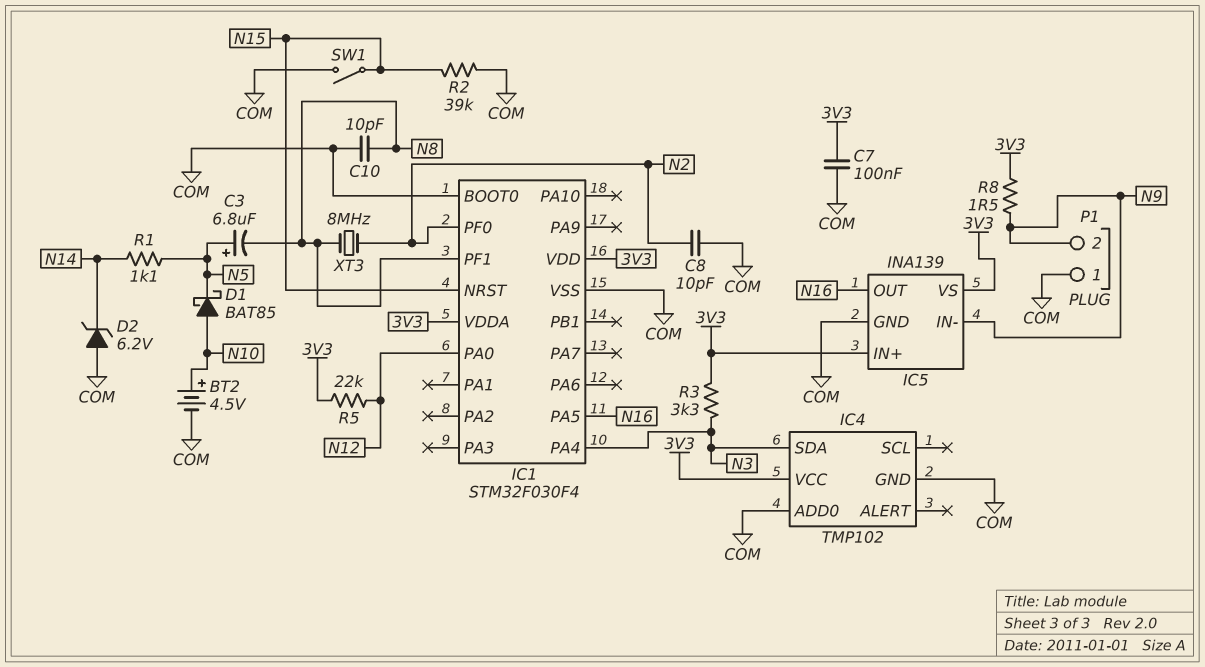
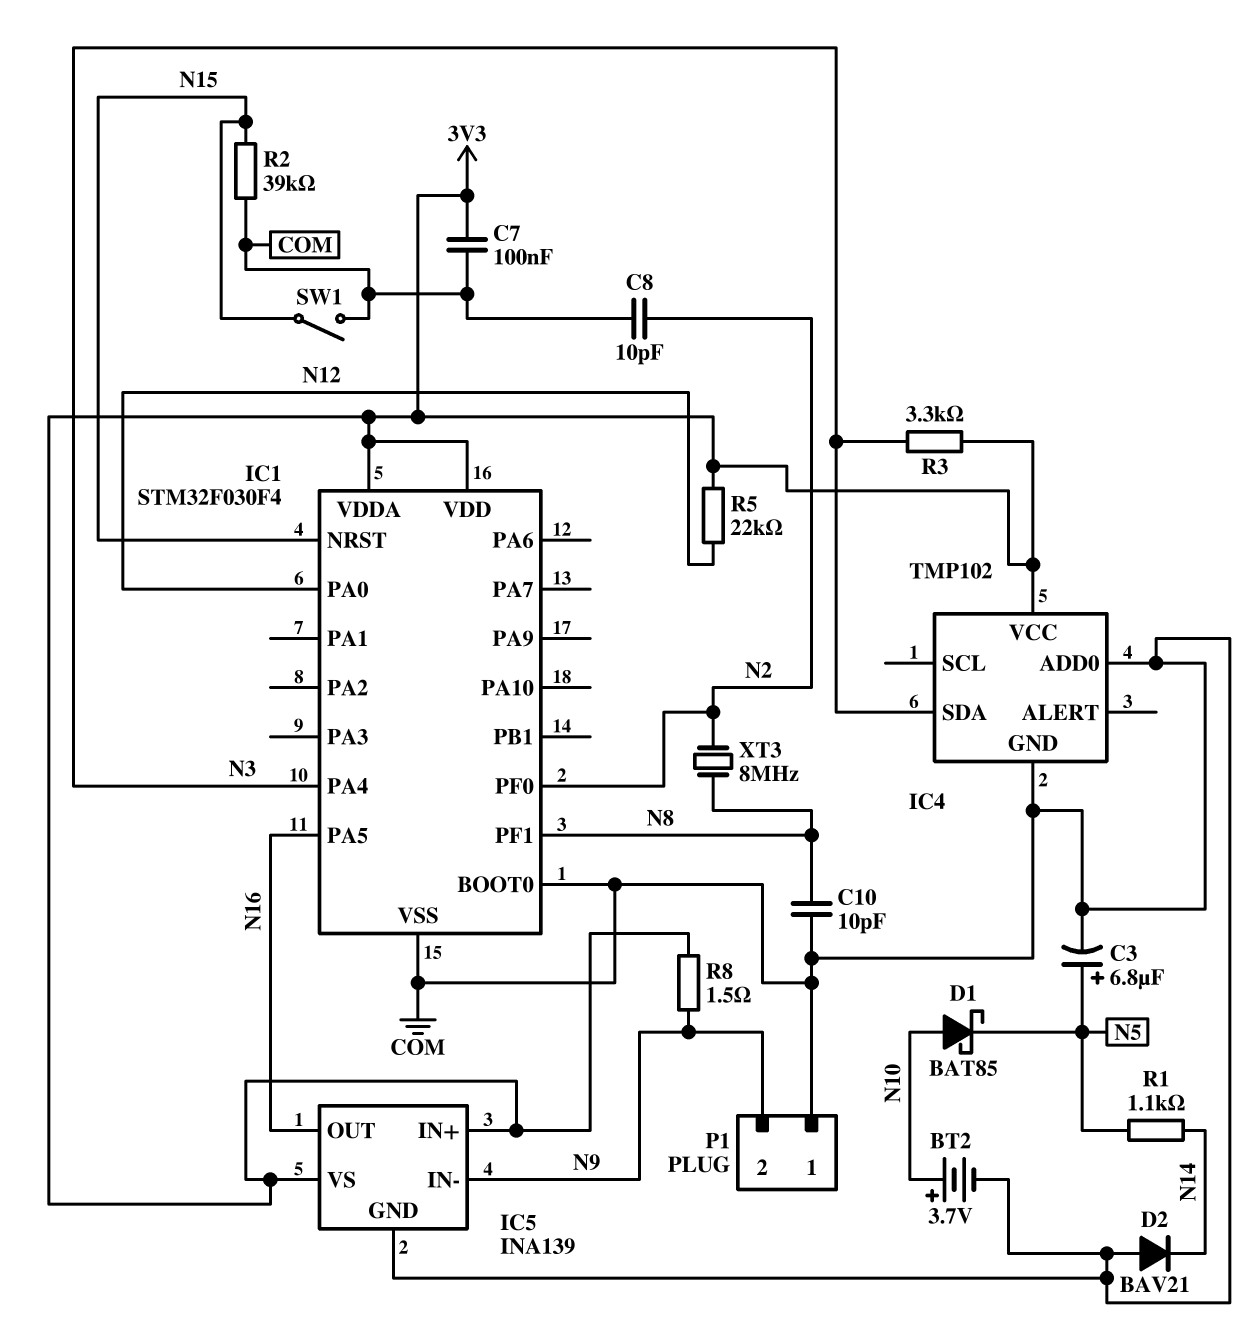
BT2: 4.5V (plus N10, minus COM) -> 3.7V (plus N10, minus COM)
C3: 6.8uF (plus N5, minus N8) -> 6.8uF (plus N5, minus COM)
D2: zener 6.2V (A COM, K N14) -> diode BAV21 (A COM, K N14)

